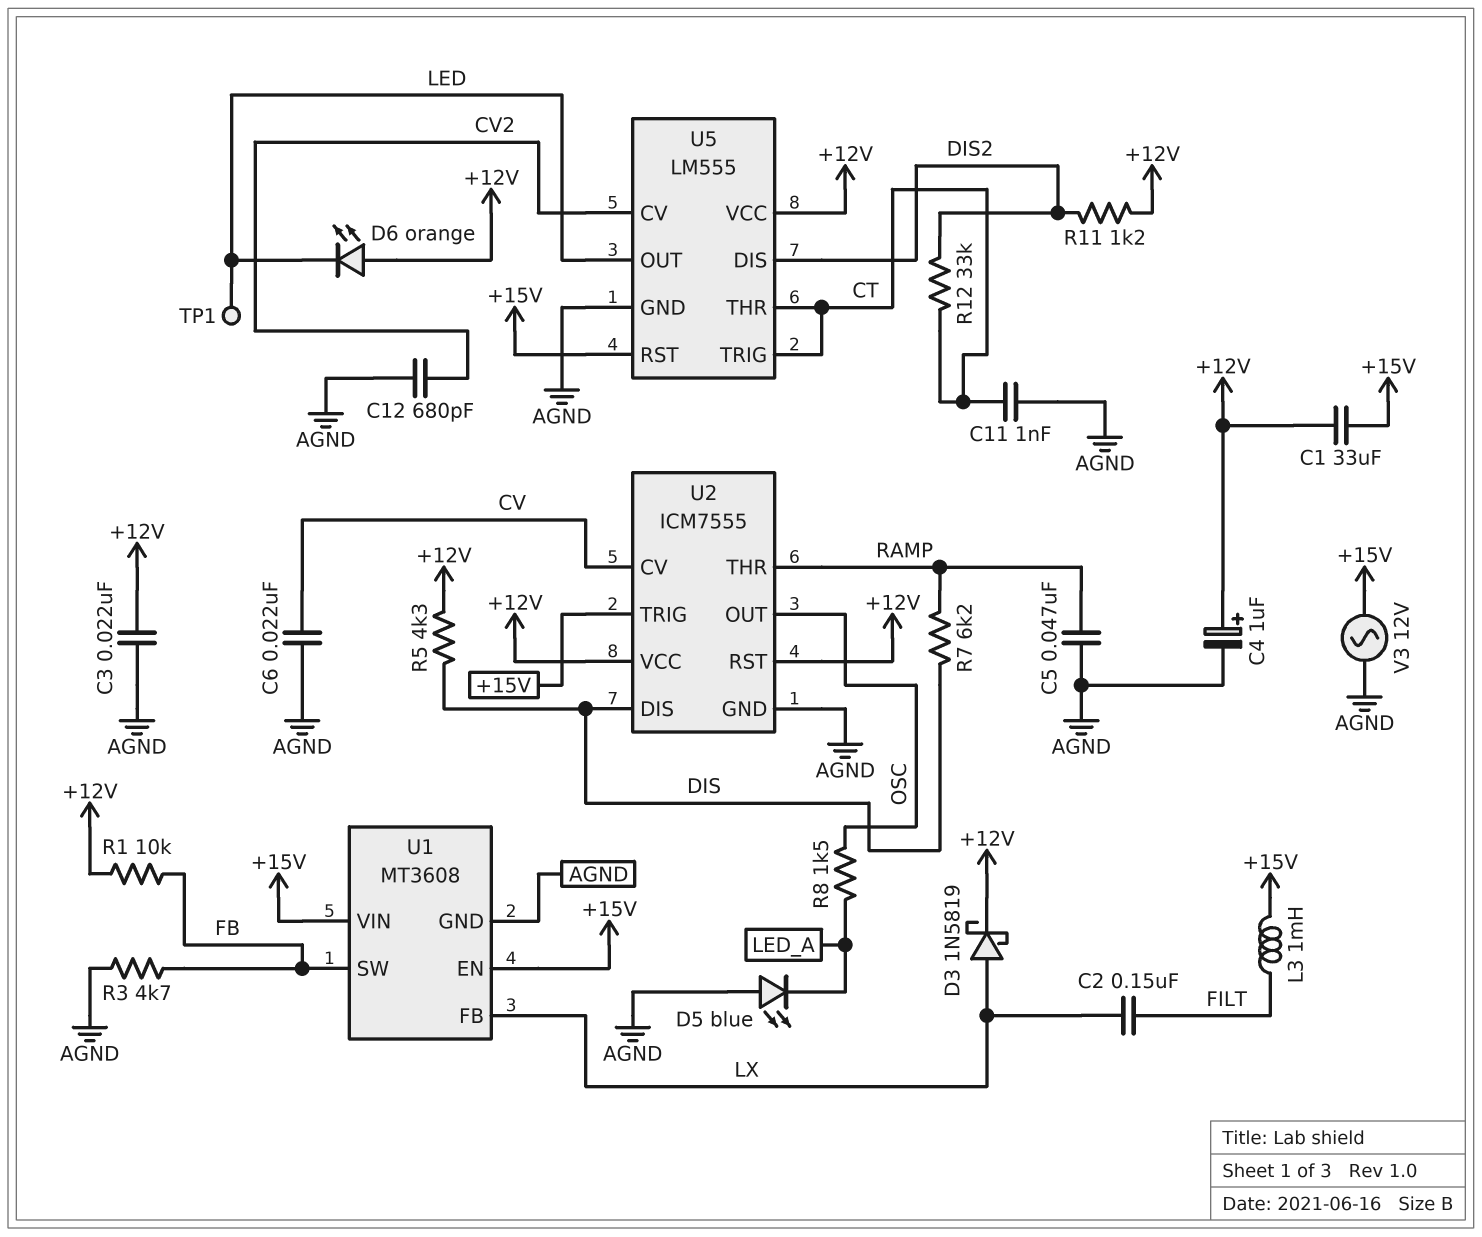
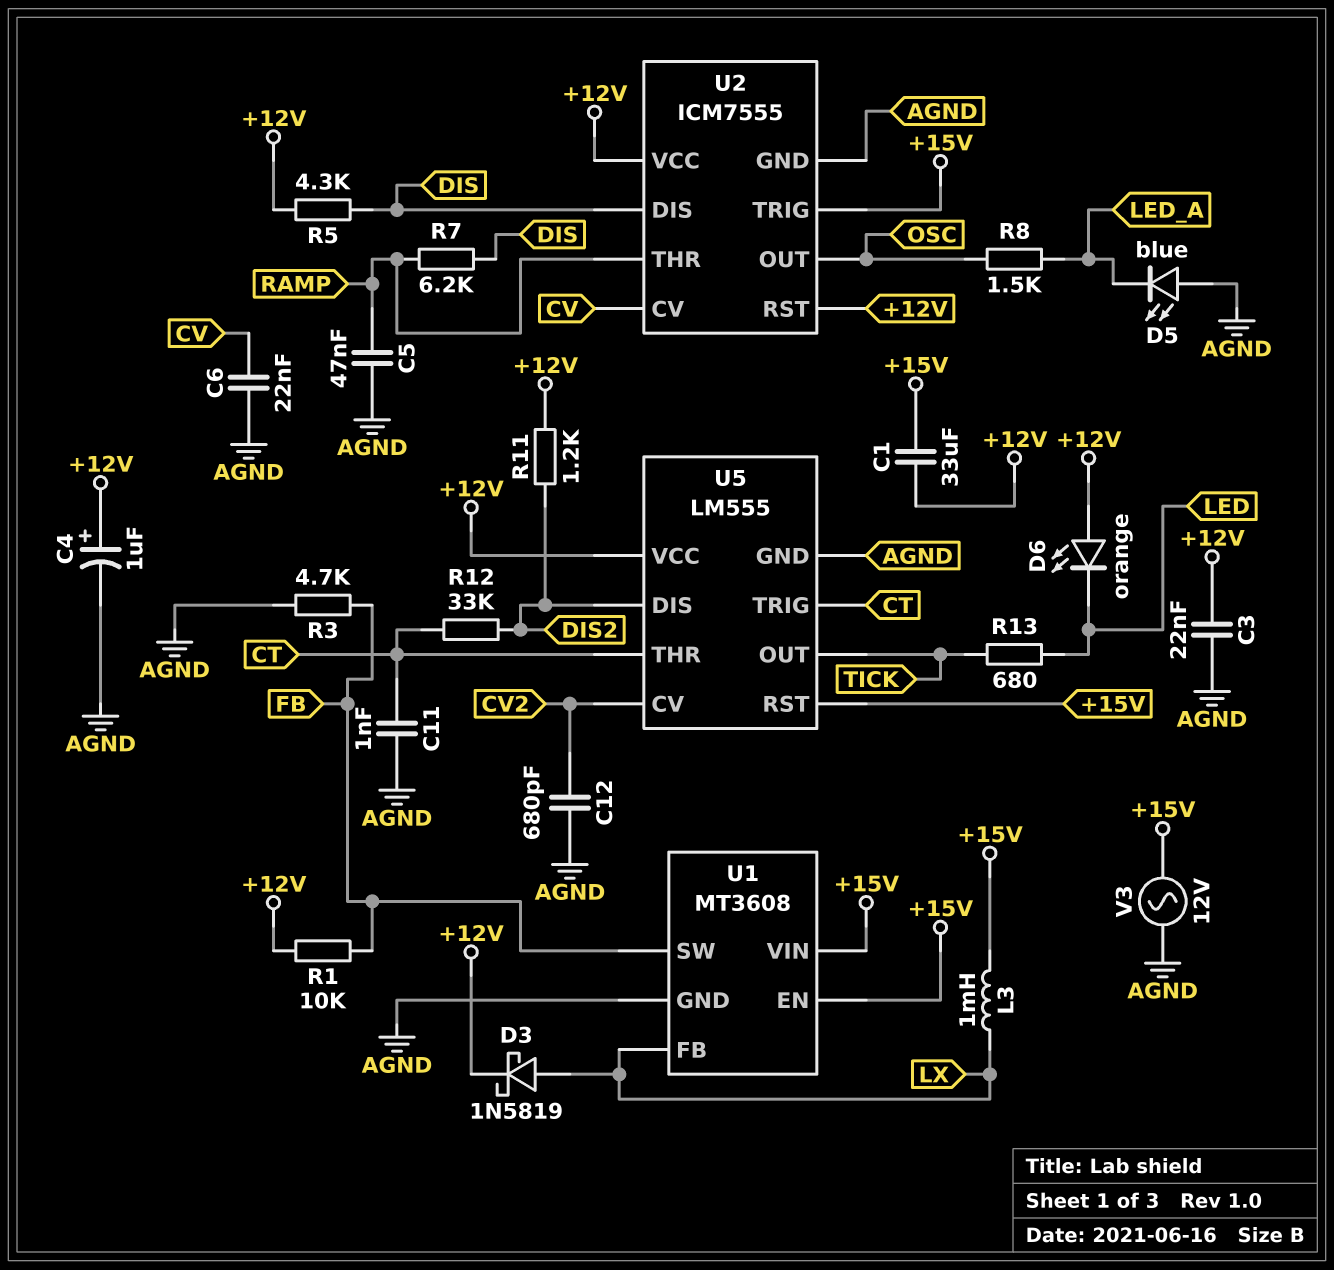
C2: 150nF (FILT, LX) -> none
L3: 1mH (+15V, FILT) -> 1mH (+15V, LX)
R13: none -> 680 (LED, TICK)
TP1: test point (LED) -> none
U5 pin OUT: LED -> TICK

